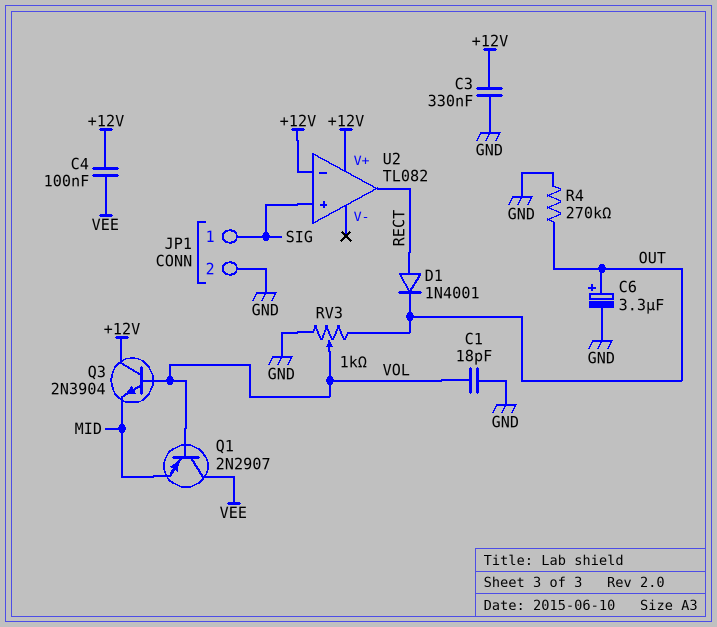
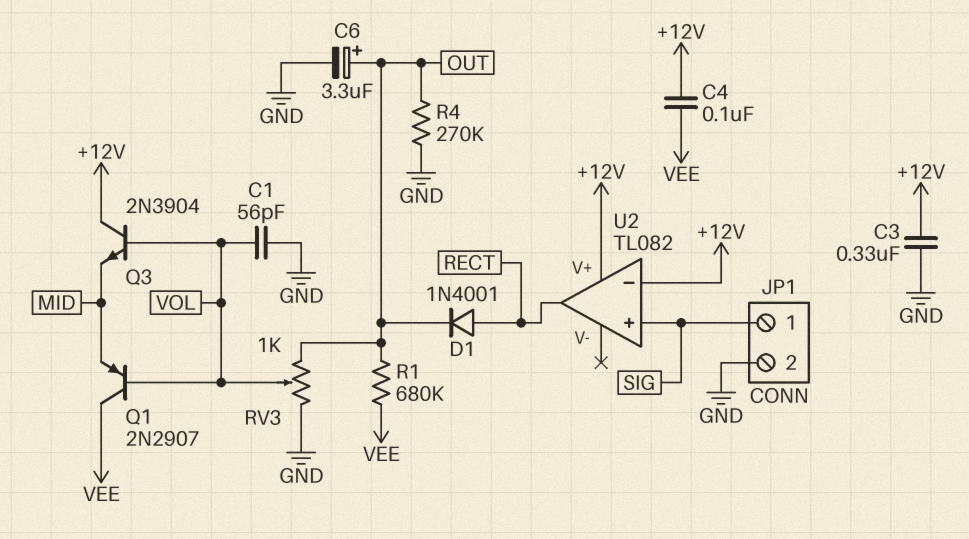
C1: 18pF (GND, VOL) -> 56pF (GND, VOL)
R1: none -> 680k (OUT, VEE)

